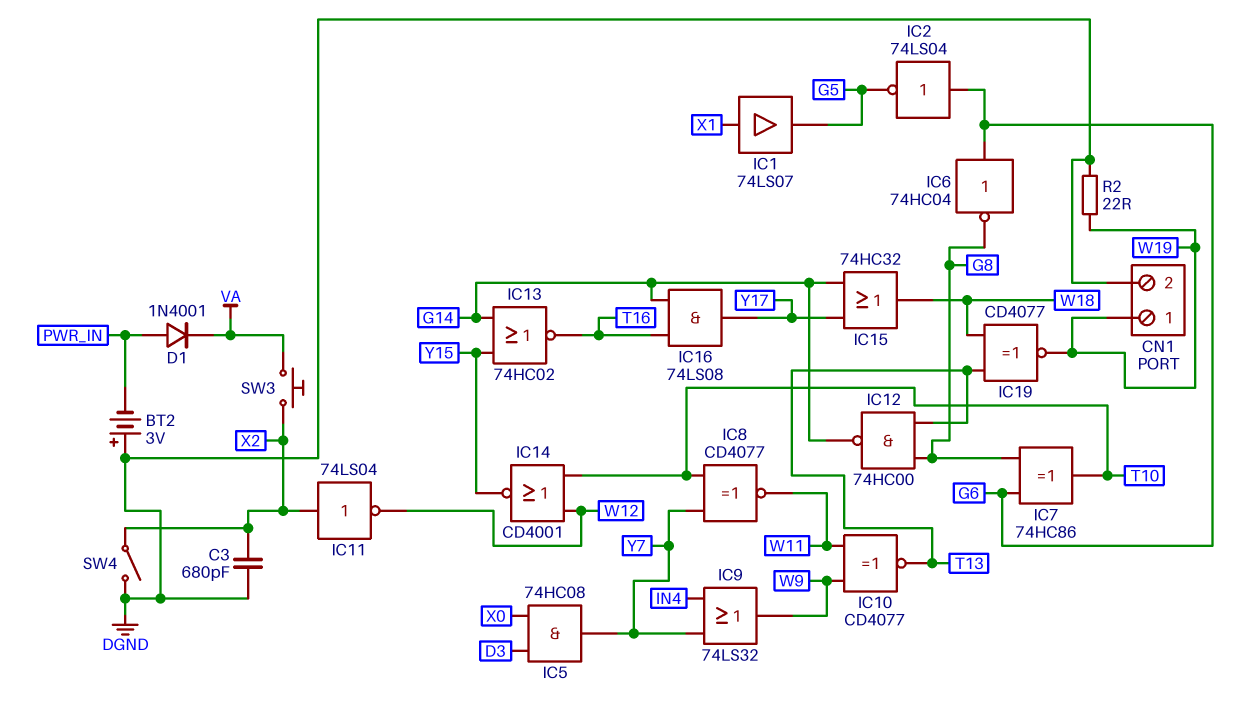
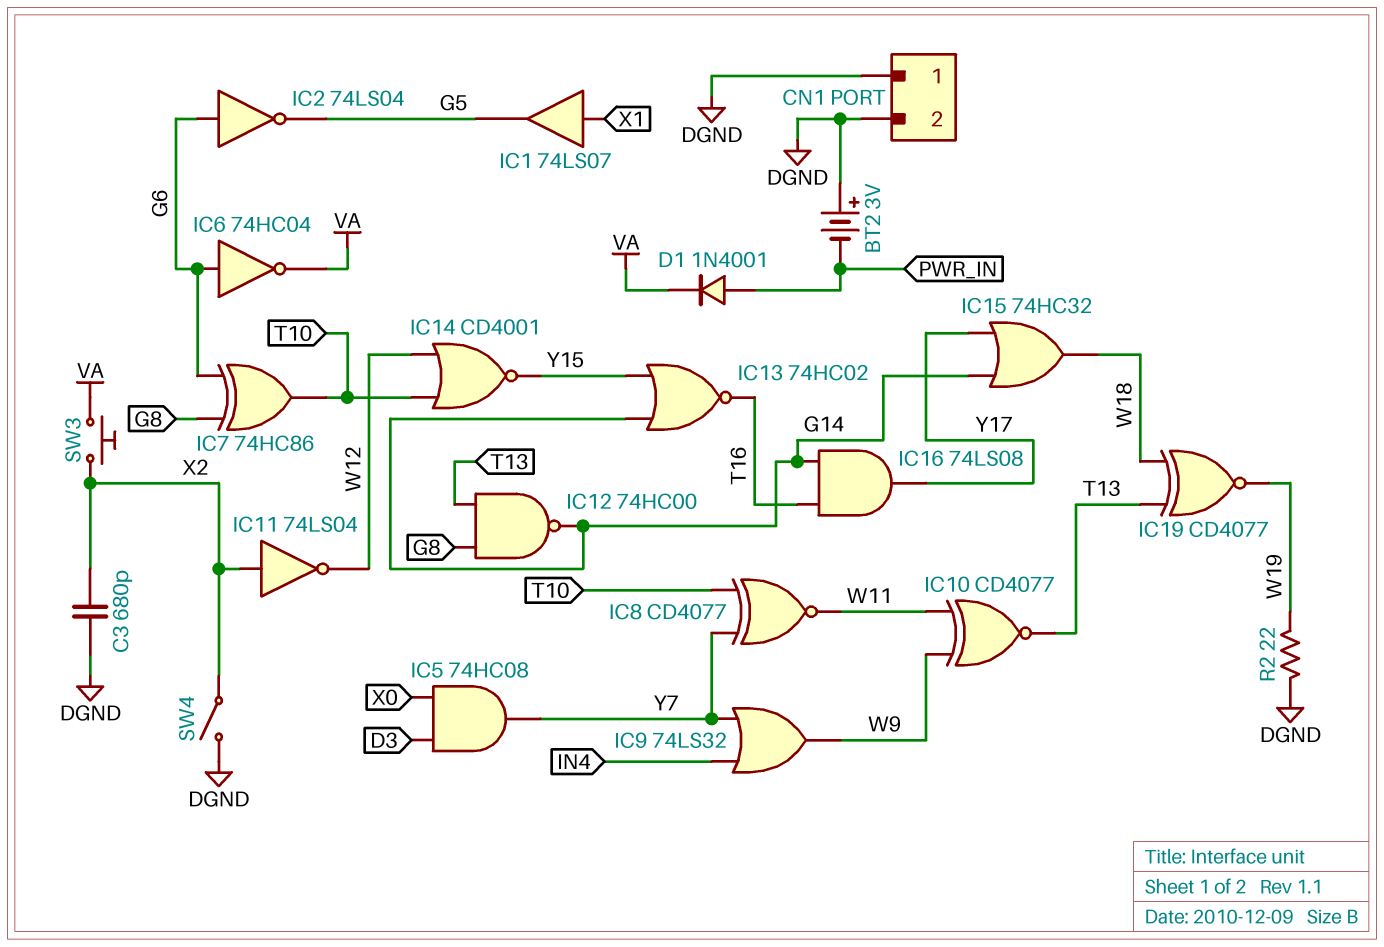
CN1 pin 1: W19 -> DGND
IC6: NOT 74HC04 (in G6, out G8) -> NOT 74HC04 (in G6, out VA)

